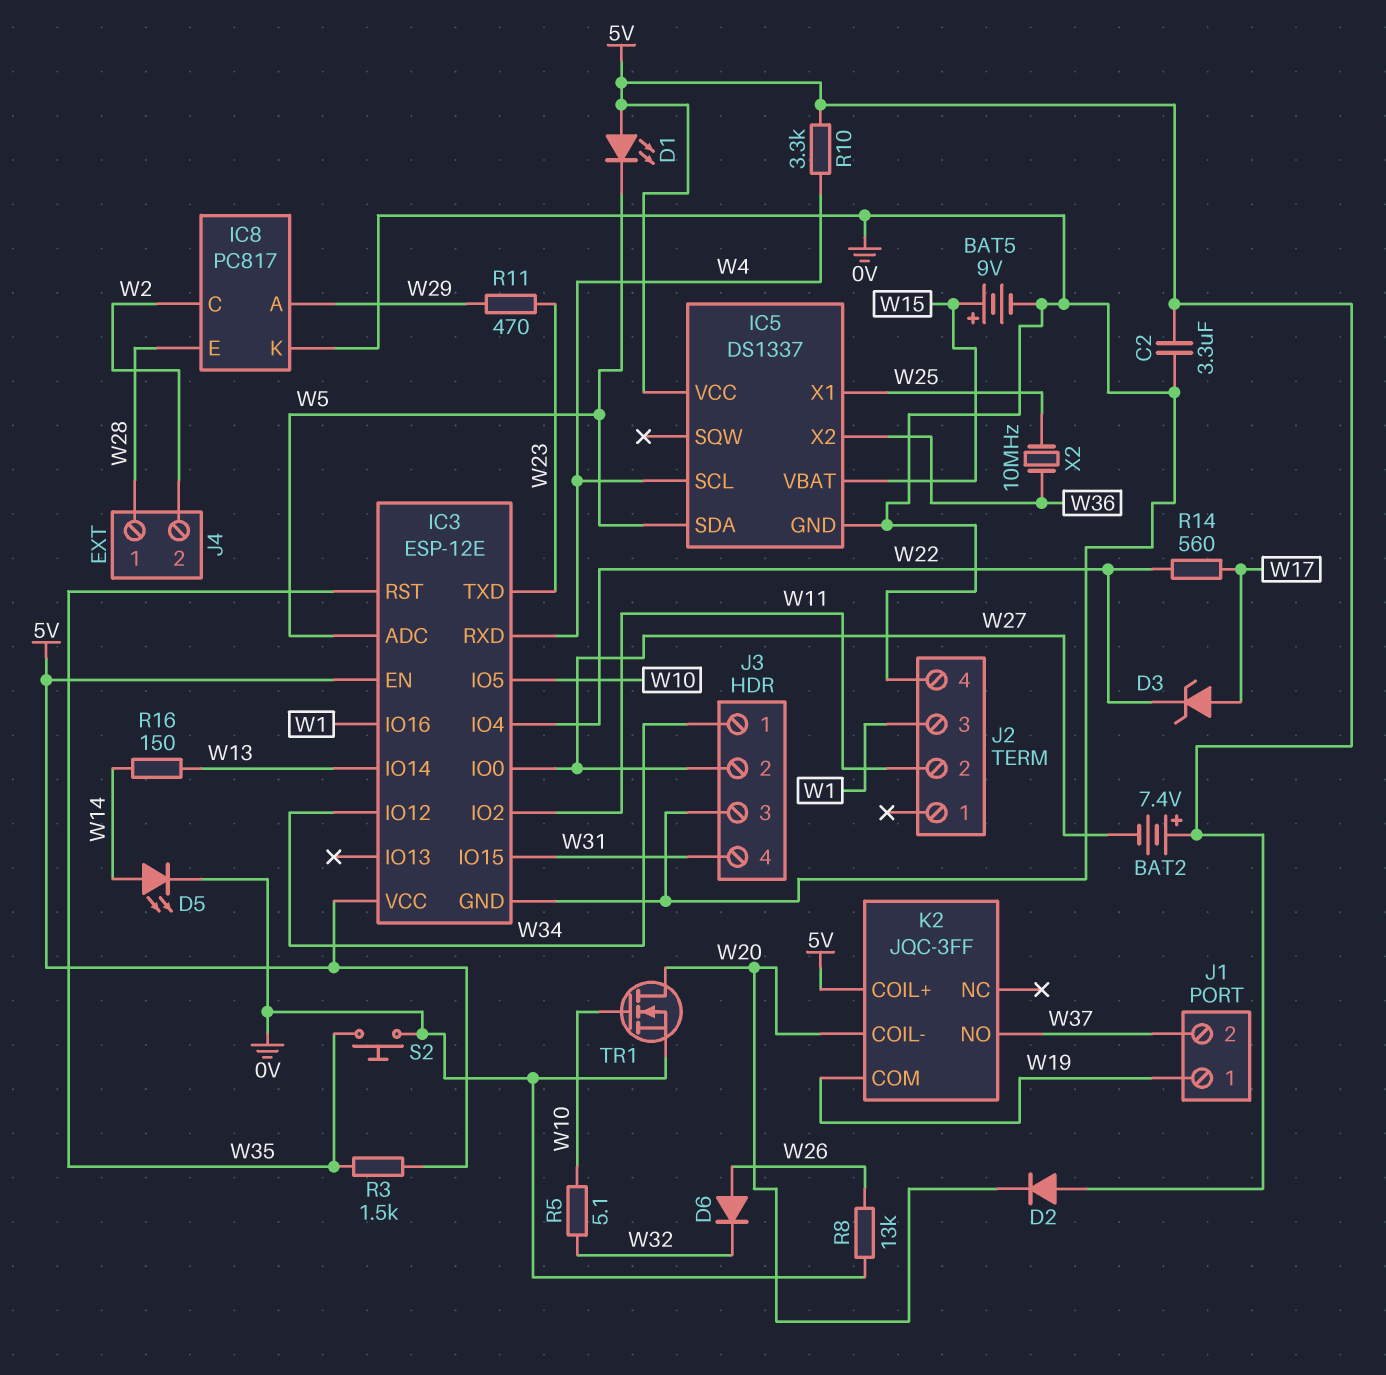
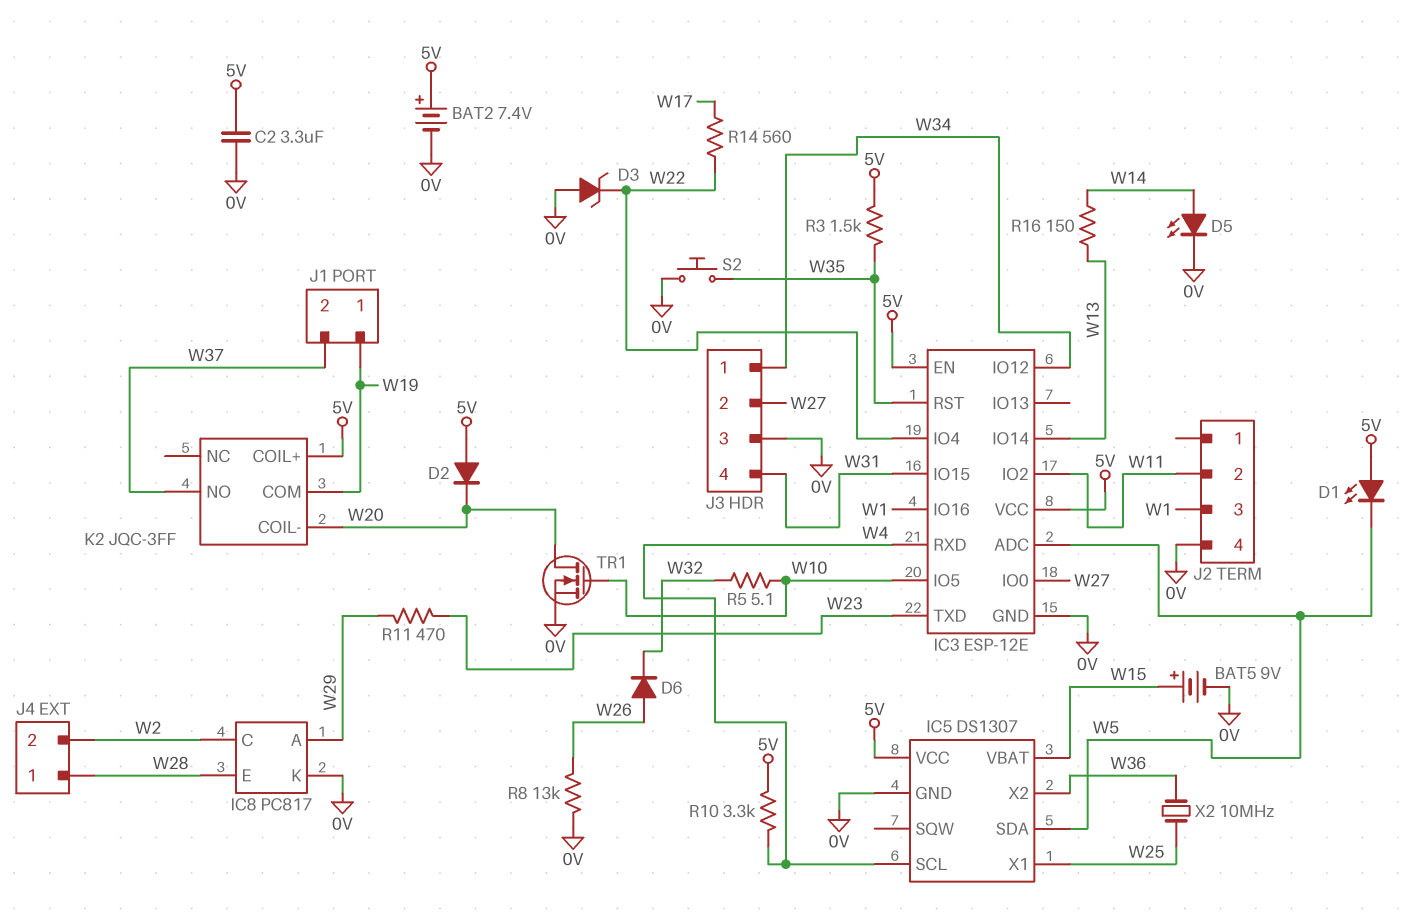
BAT2: 7.4V (plus 5V, minus W27) -> 7.4V (plus 5V, minus 0V)
D3: zener (A W17, K W22) -> zener (A 0V, K W22)
IC5: DS1337 -> DS1307

